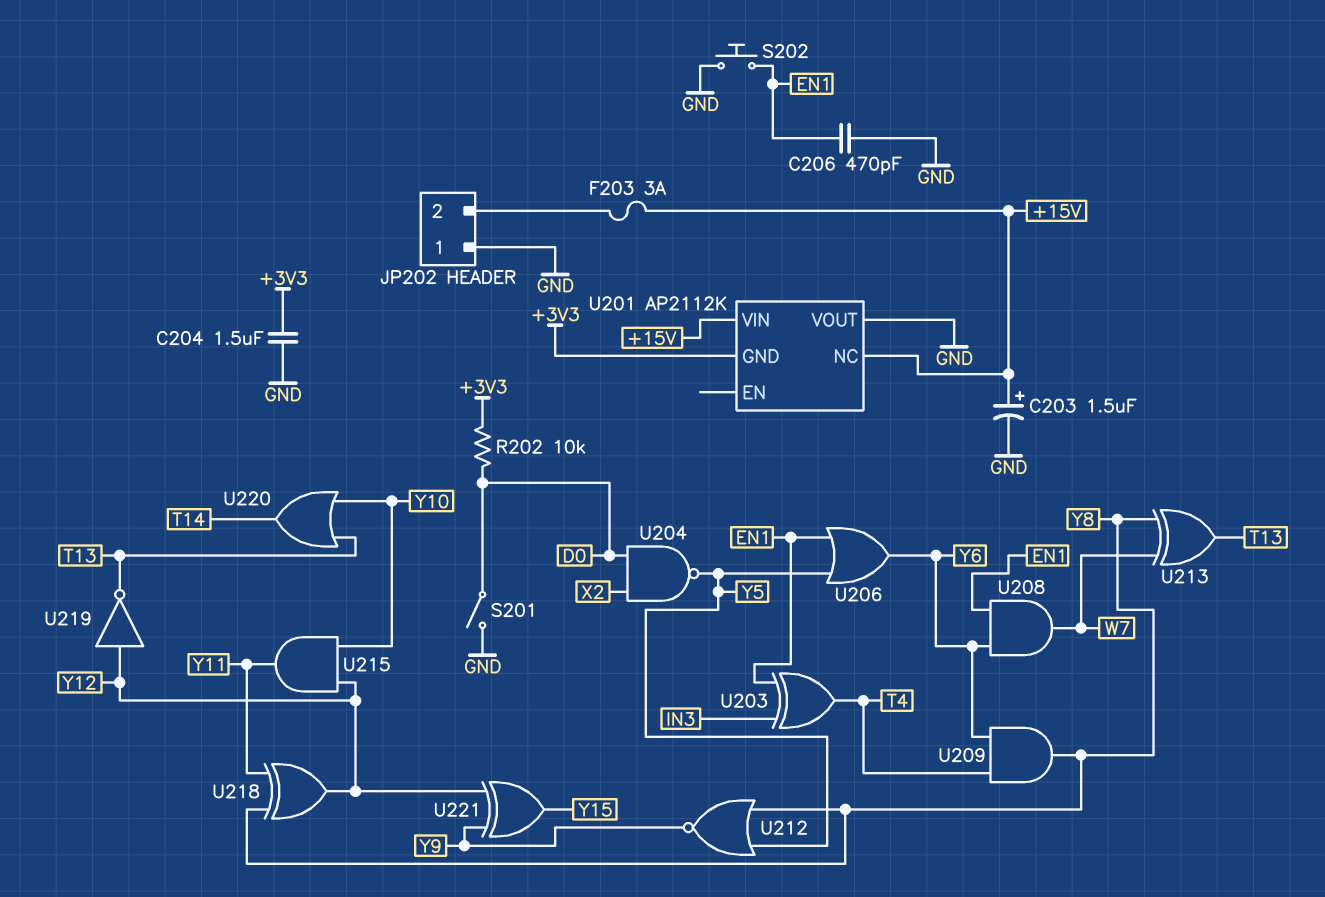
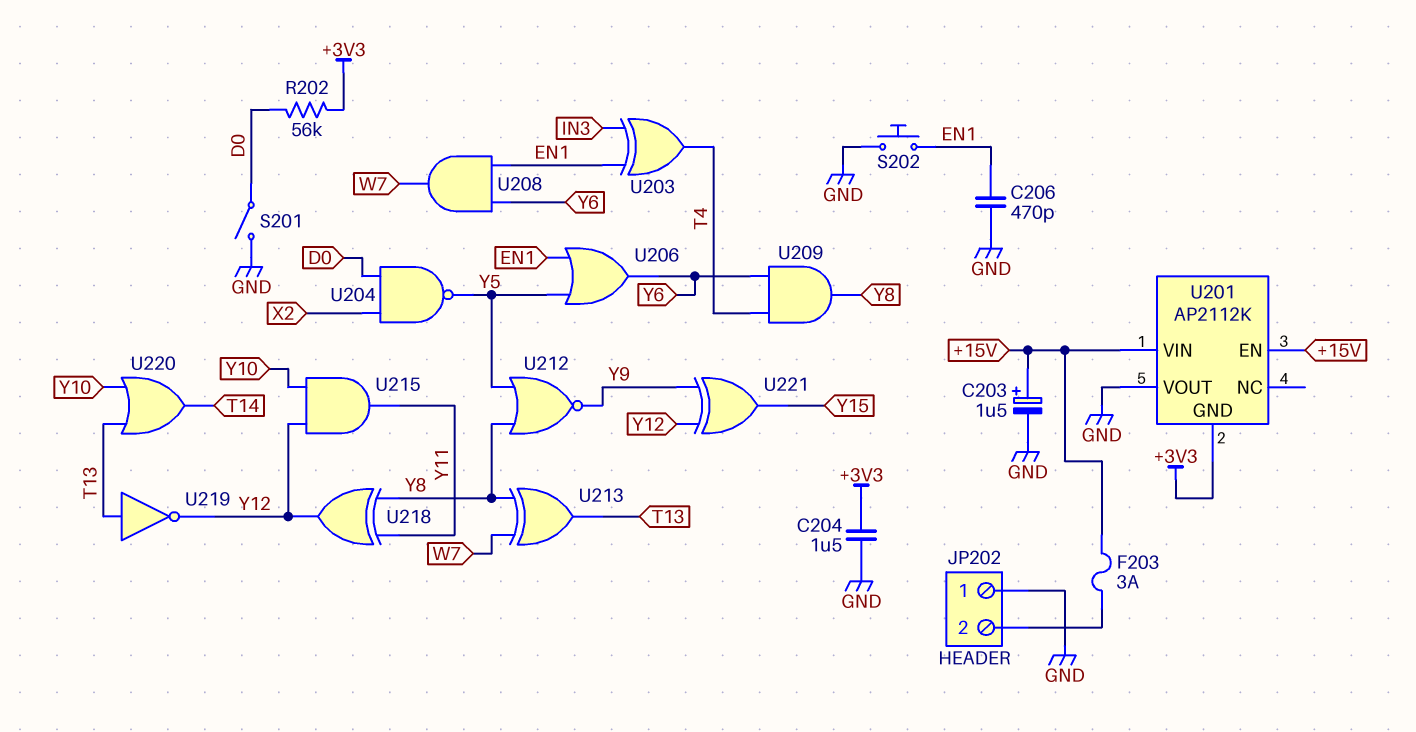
R202: 10k (+3V3, D0) -> 56k (+3V3, D0)
U201 pin EN: none -> +15V
U201 pin NC: +15V -> none
U219: NOT (in Y12, out T13) -> NOT (in T13, out Y12)

